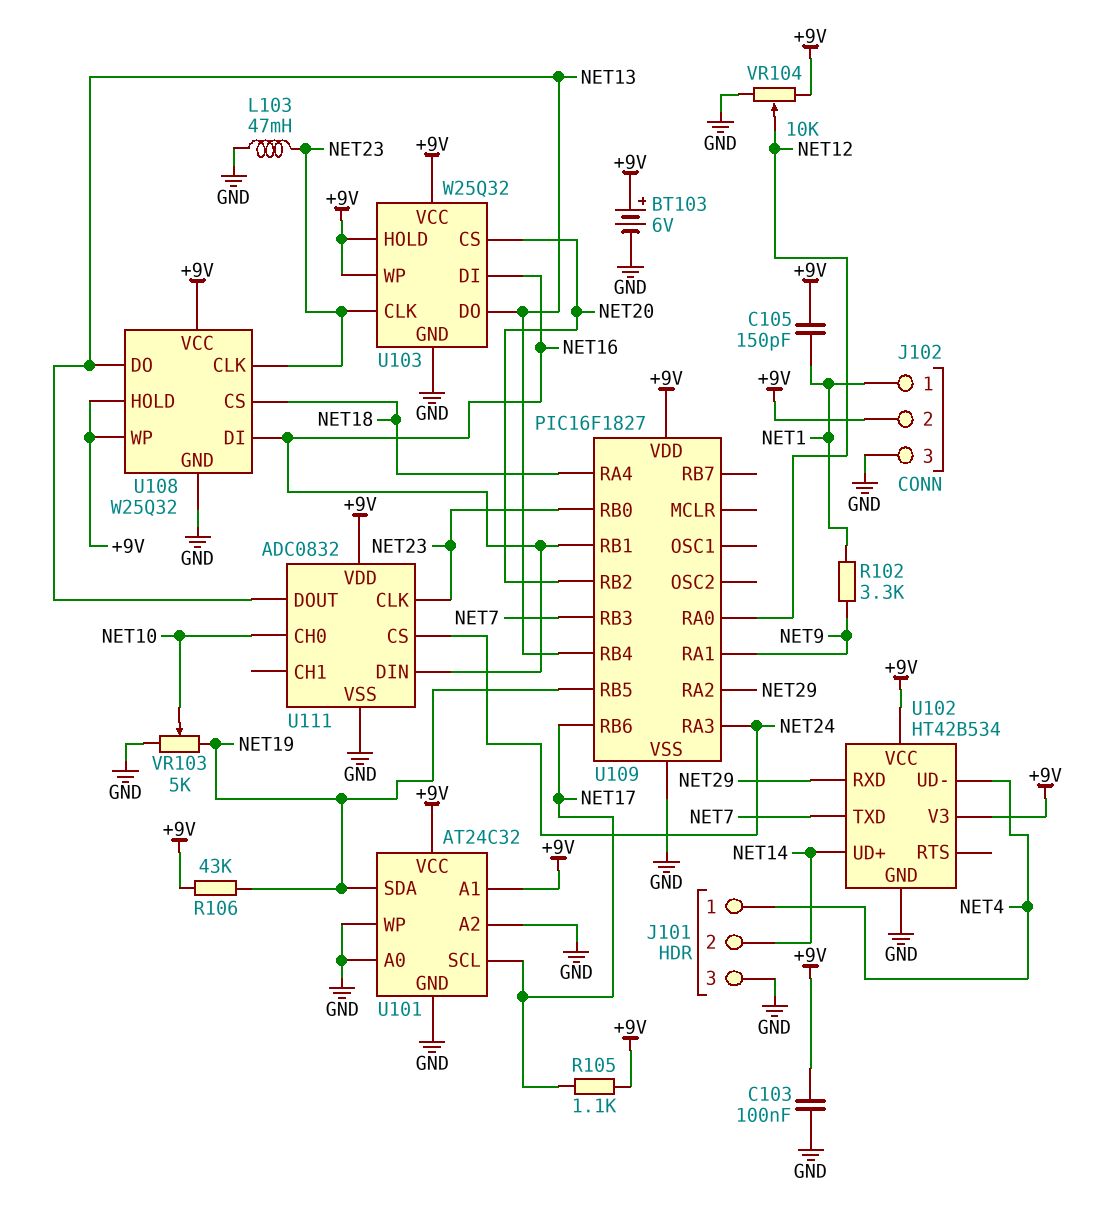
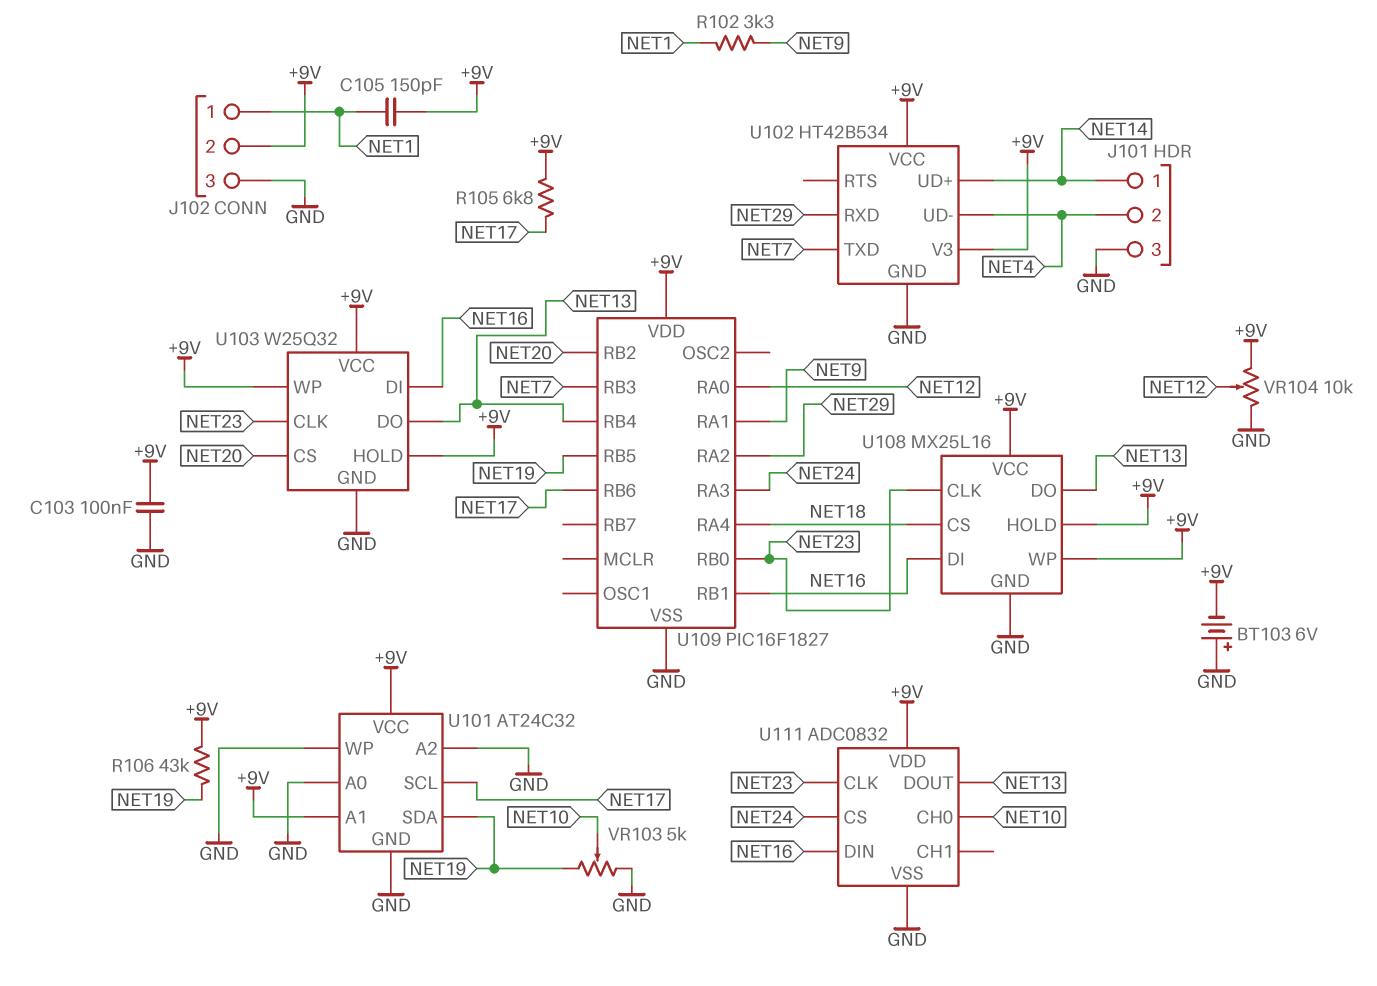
BT103: 6V (plus +9V, minus GND) -> 6V (plus GND, minus +9V)
J101 pin 1: NET4 -> NET14
J101 pin 2: NET14 -> NET4
L103: 47mH (GND, NET23) -> none
R105: 1.1k (+9V, NET17) -> 6.8k (+9V, NET17)
U108: W25Q32 -> MX25L16

